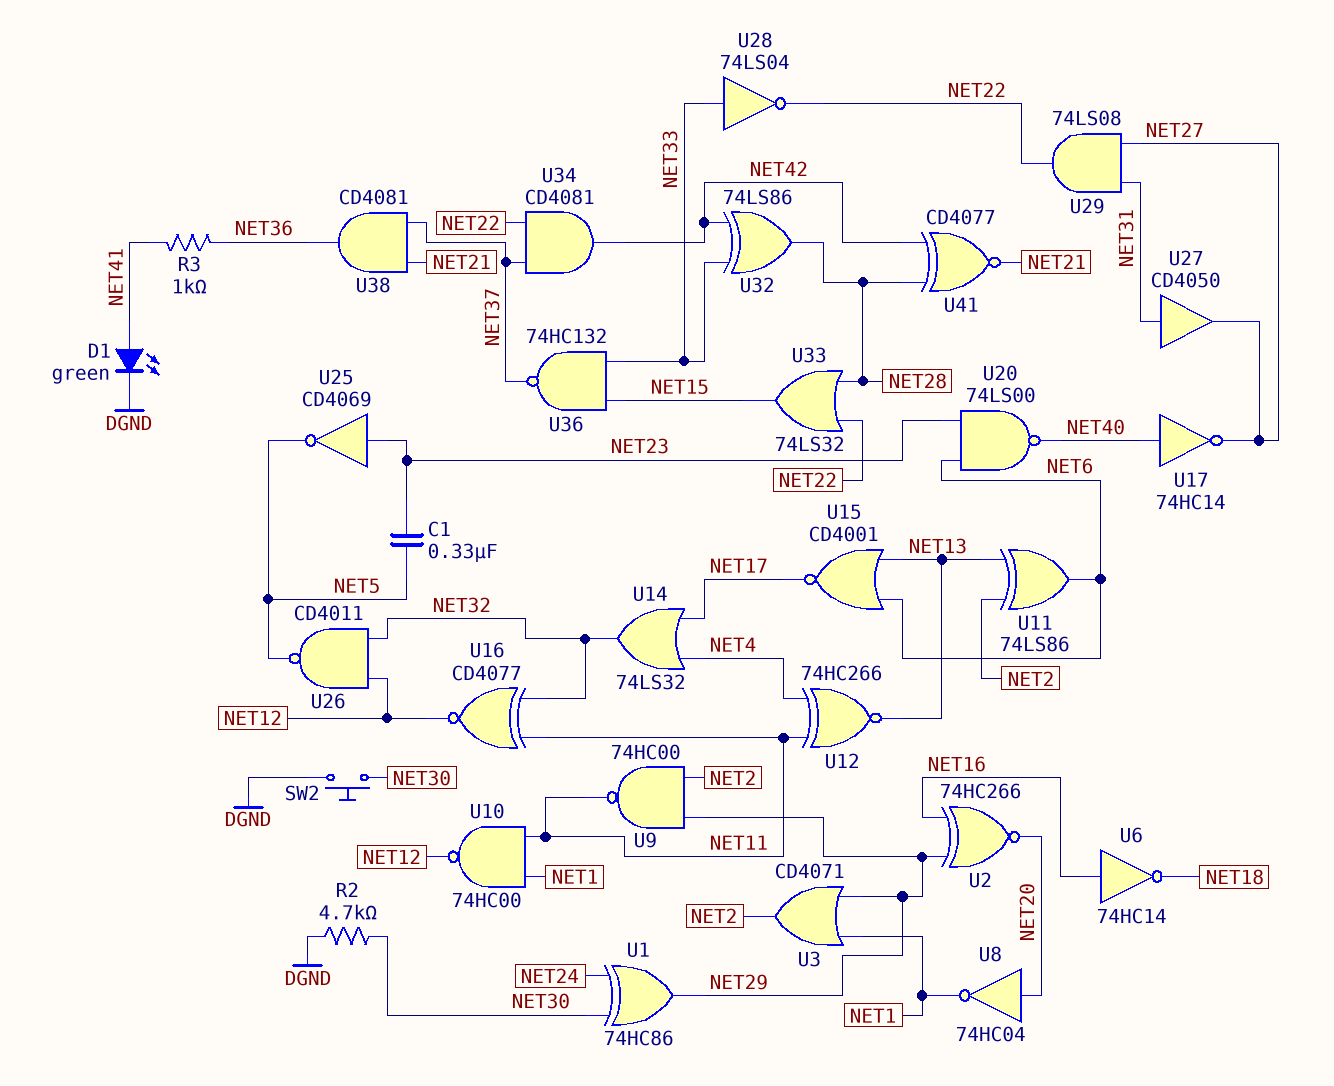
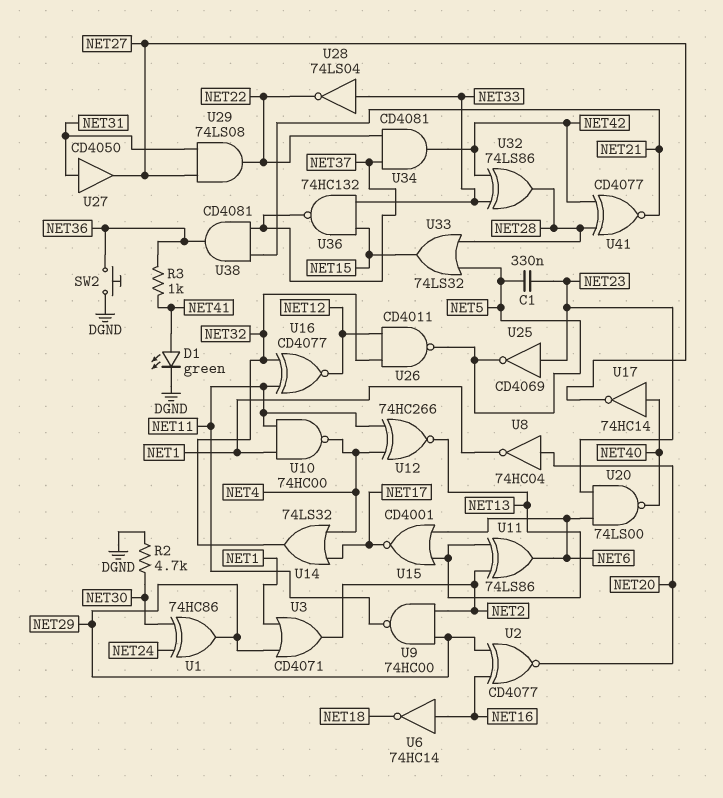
SW2: button (DGND, NET30) -> button (DGND, NET36)
U2: XNOR 74HC266 (in NET16, in NET29, out NET20) -> XNOR CD4077 (in NET16, in NET29, out NET20)
U10: NAND 74HC00 (in NET1, in NET11, out NET12) -> NAND 74HC00 (in NET1, in NET11, out NET4)
U33: OR 74LS32 (in NET22, in NET28, out NET15) -> OR 74LS32 (in NET5, in NET28, out NET15)

